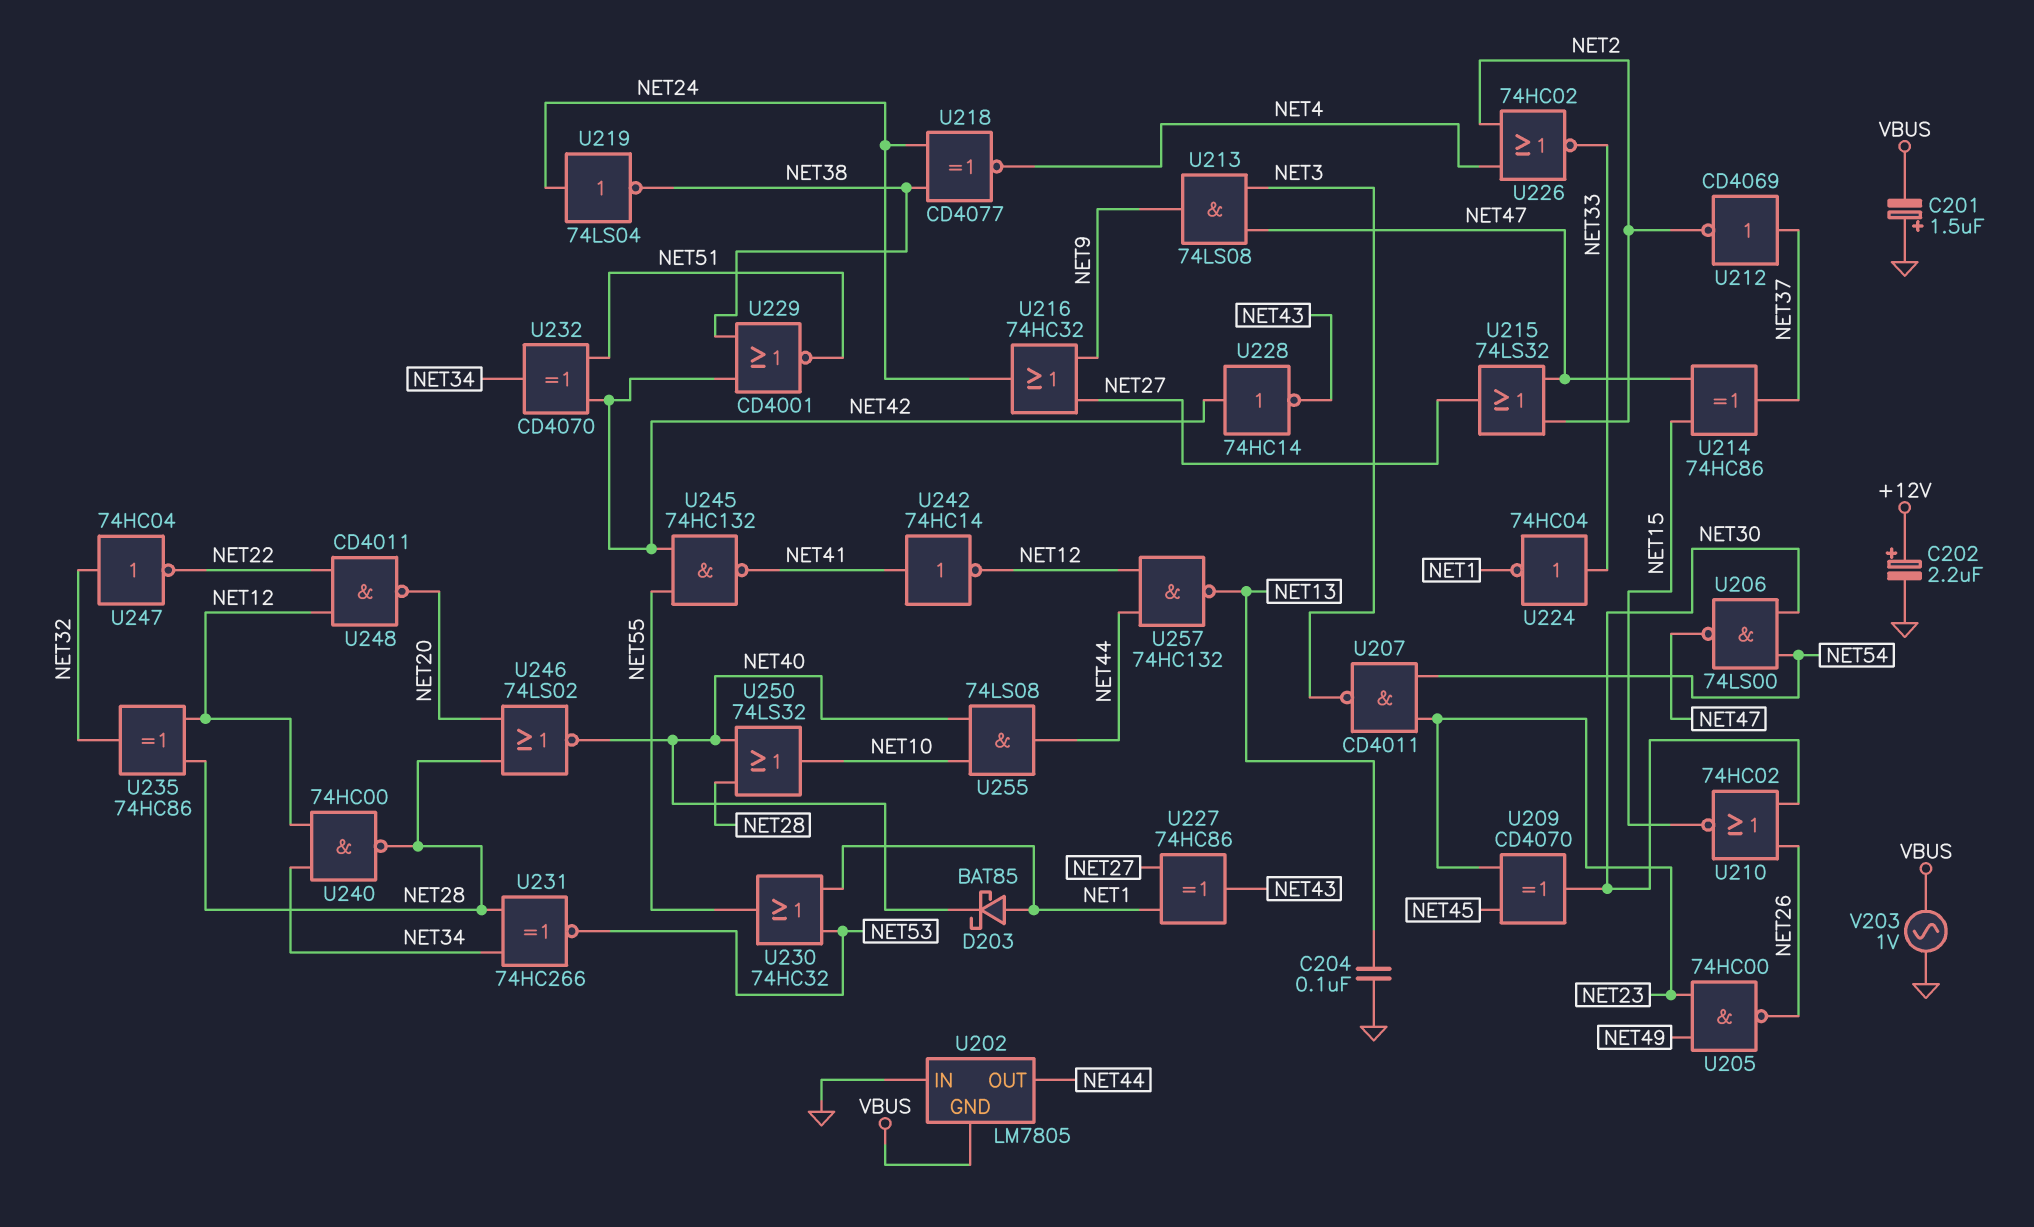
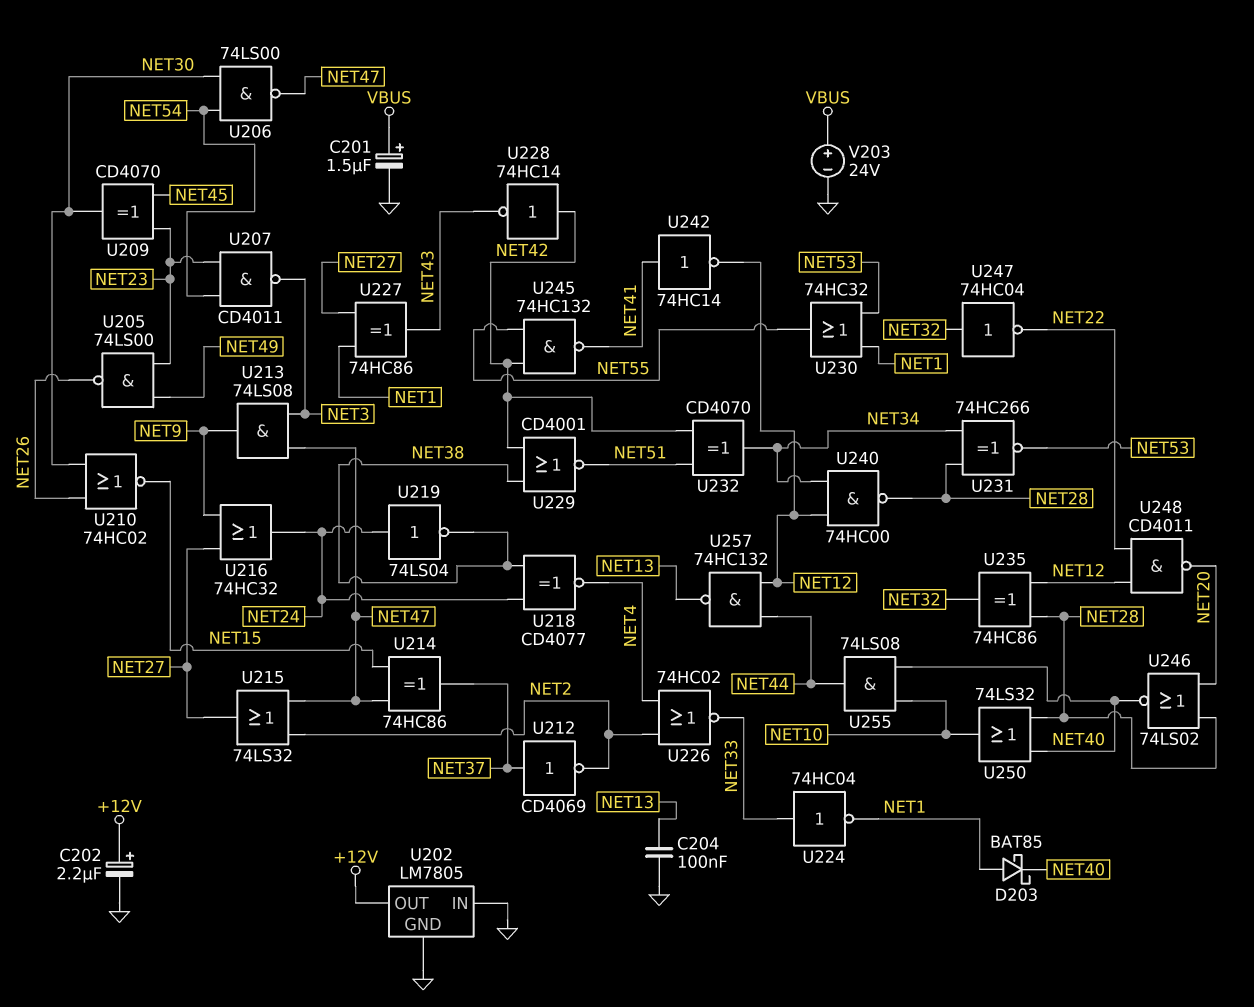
C201: 1.5uF (plus GND, minus VBUS) -> 1.5uF (plus VBUS, minus GND)
U202 pin GND: VBUS -> GND
U202 pin OUT: NET44 -> +12V
U205: NAND 74HC00 (in NET23, in NET49, out NET26) -> NAND 74LS00 (in NET23, in NET49, out NET26)
V203: AC 1V (GND, VBUS) -> 24V (plus VBUS, minus GND)

